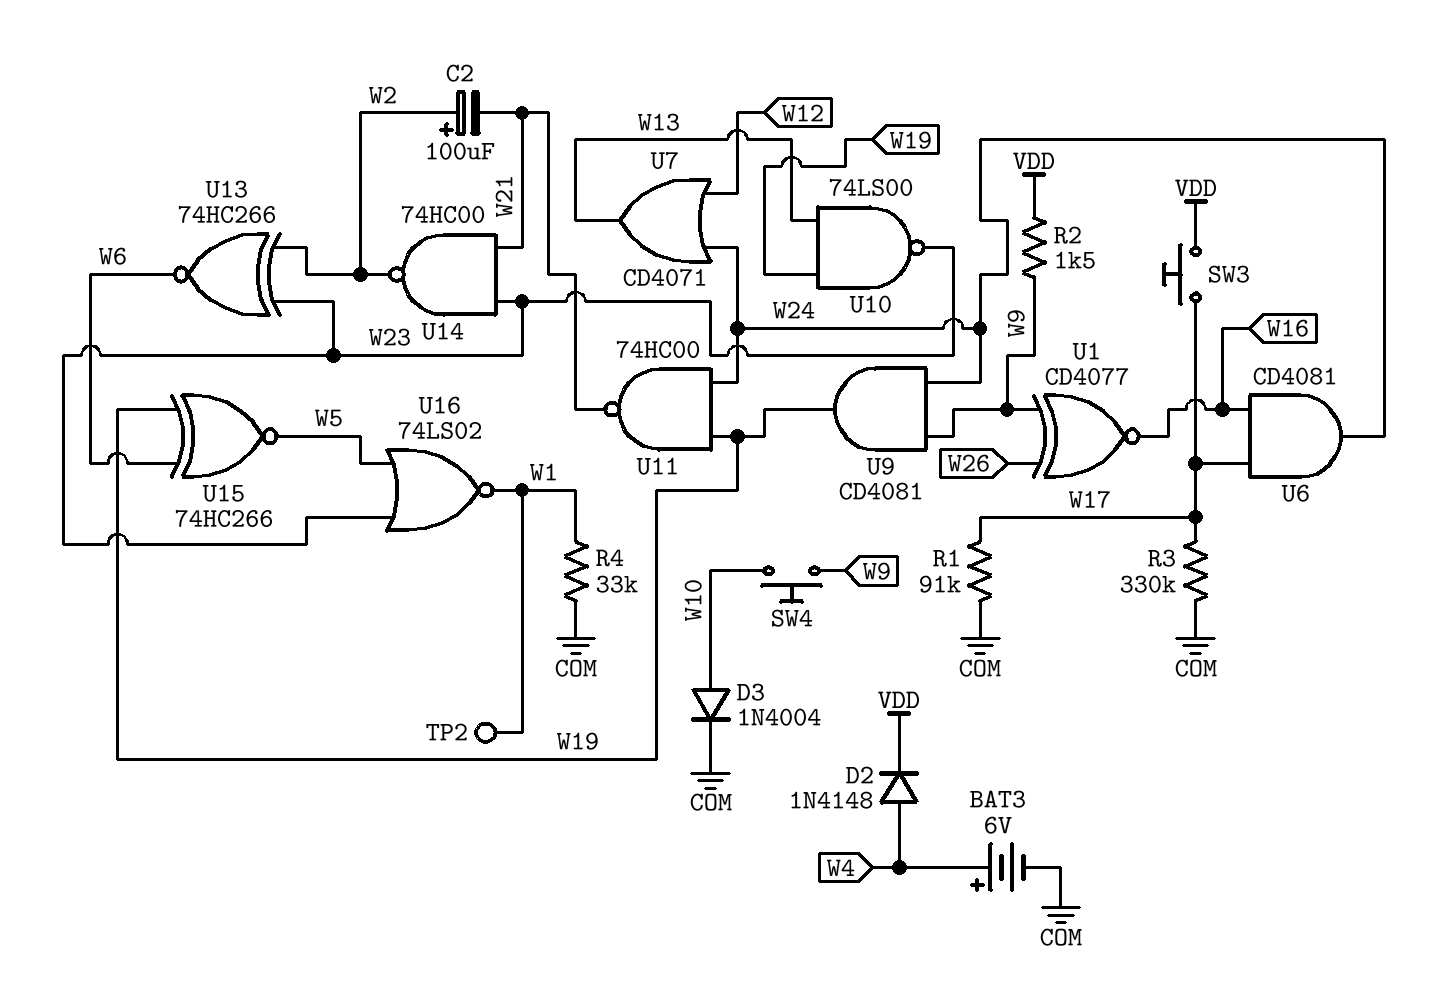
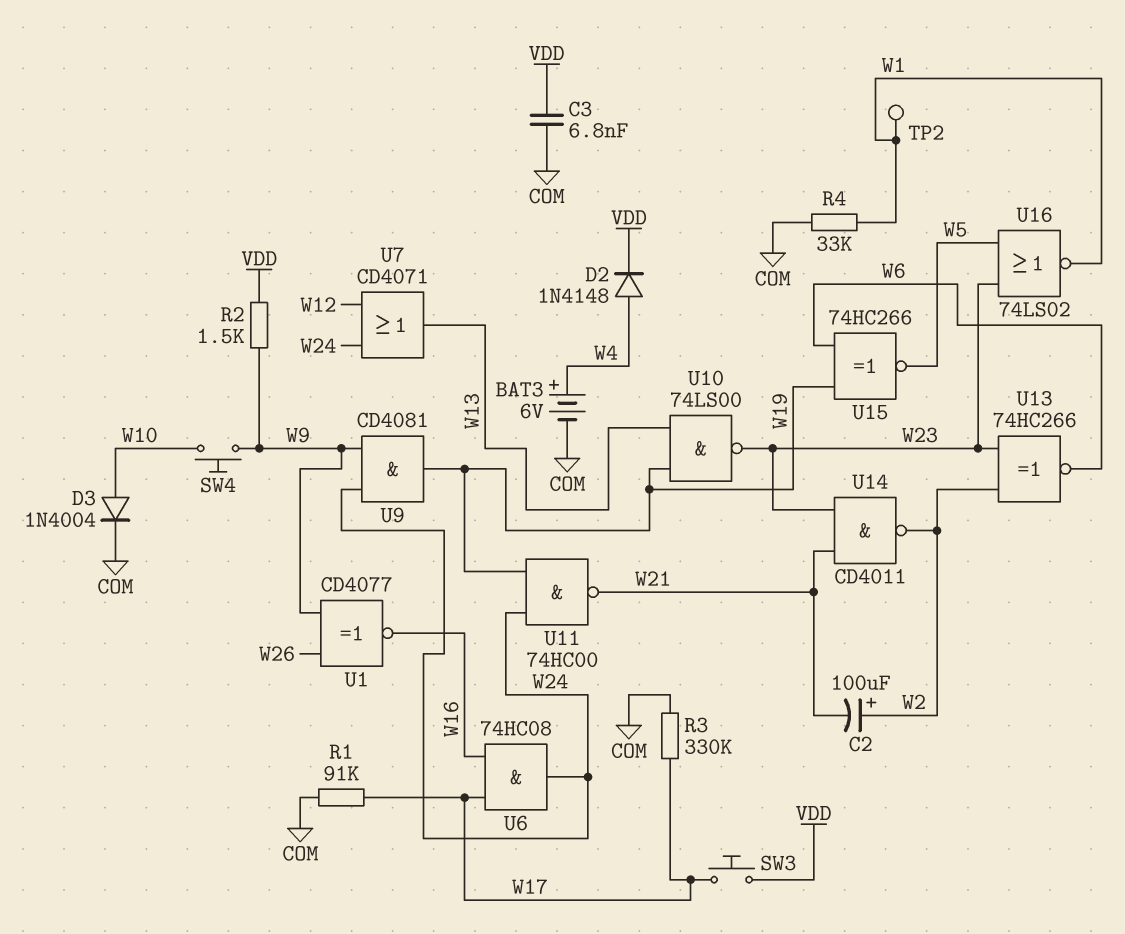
C3: none -> 6.8nF (COM, VDD)
U6: AND CD4081 (in W16, in W17, out W24) -> AND 74HC08 (in W16, in W17, out W24)
U14: NAND 74HC00 (in W21, in W23, out W2) -> NAND CD4011 (in W21, in W23, out W2)

